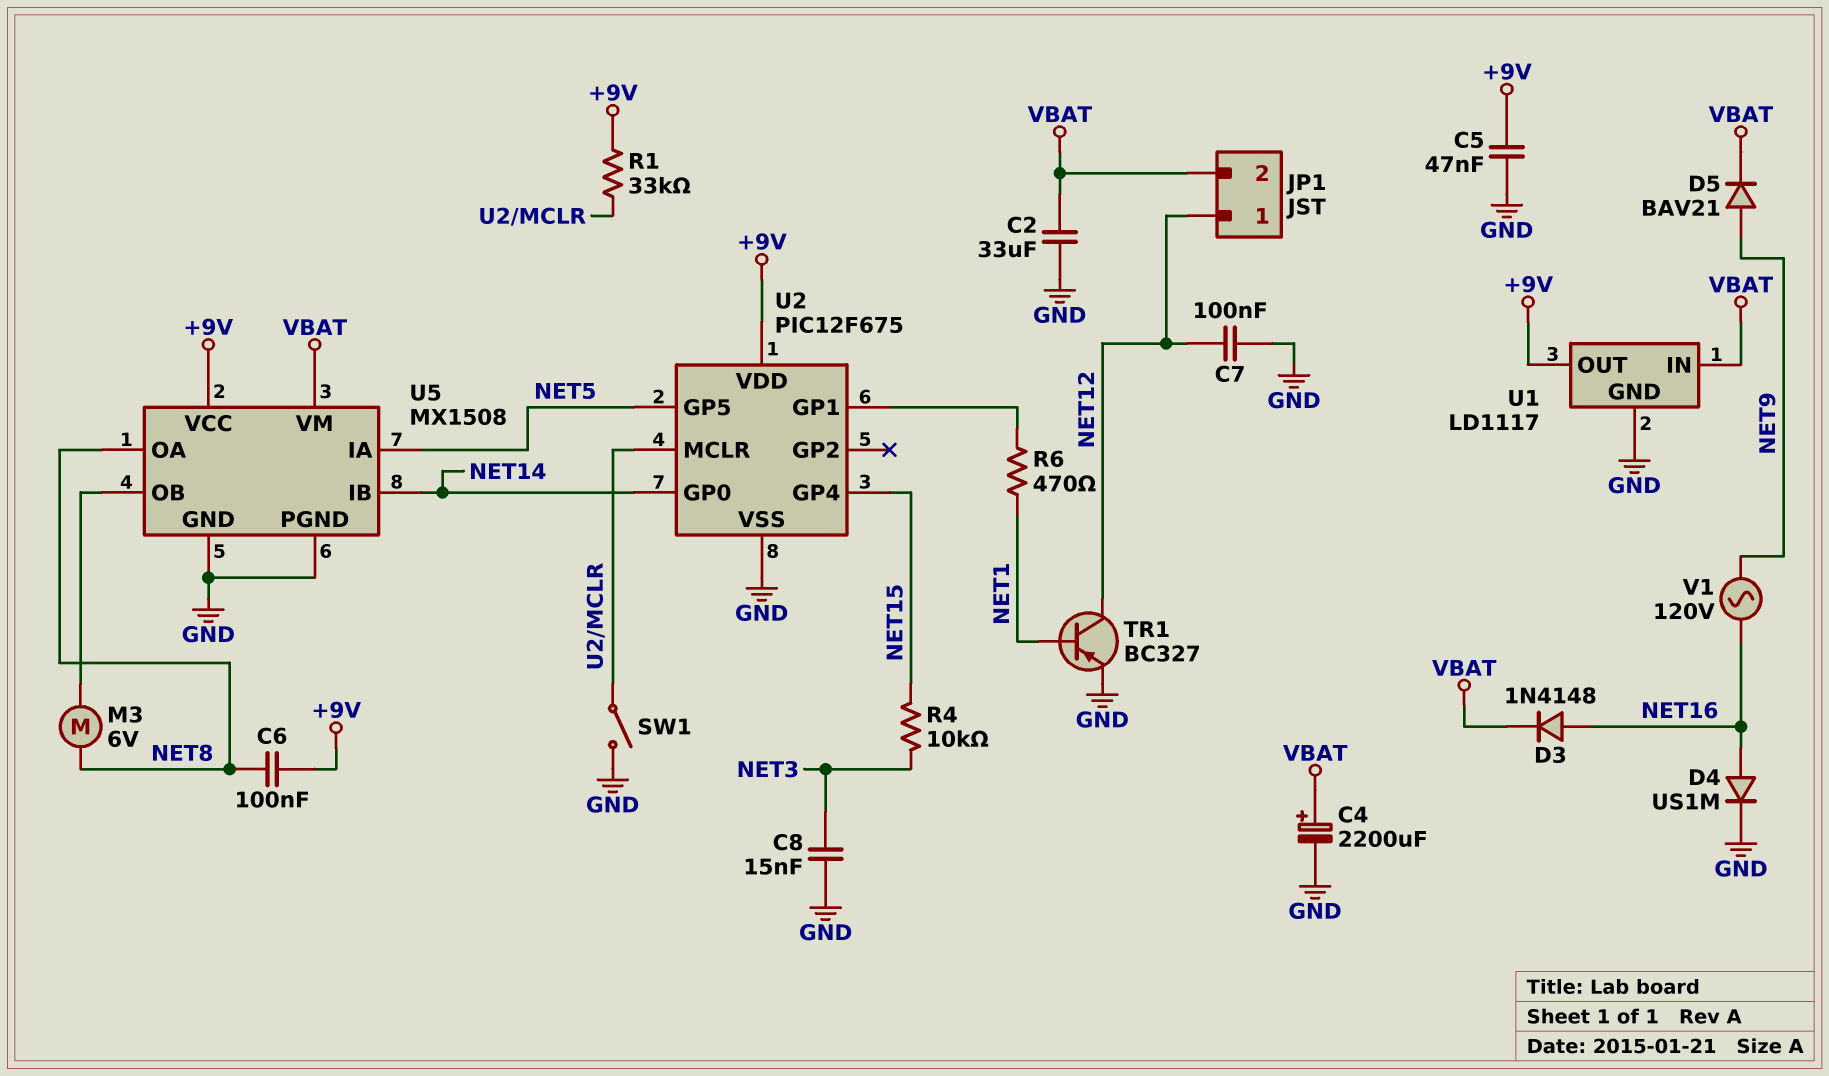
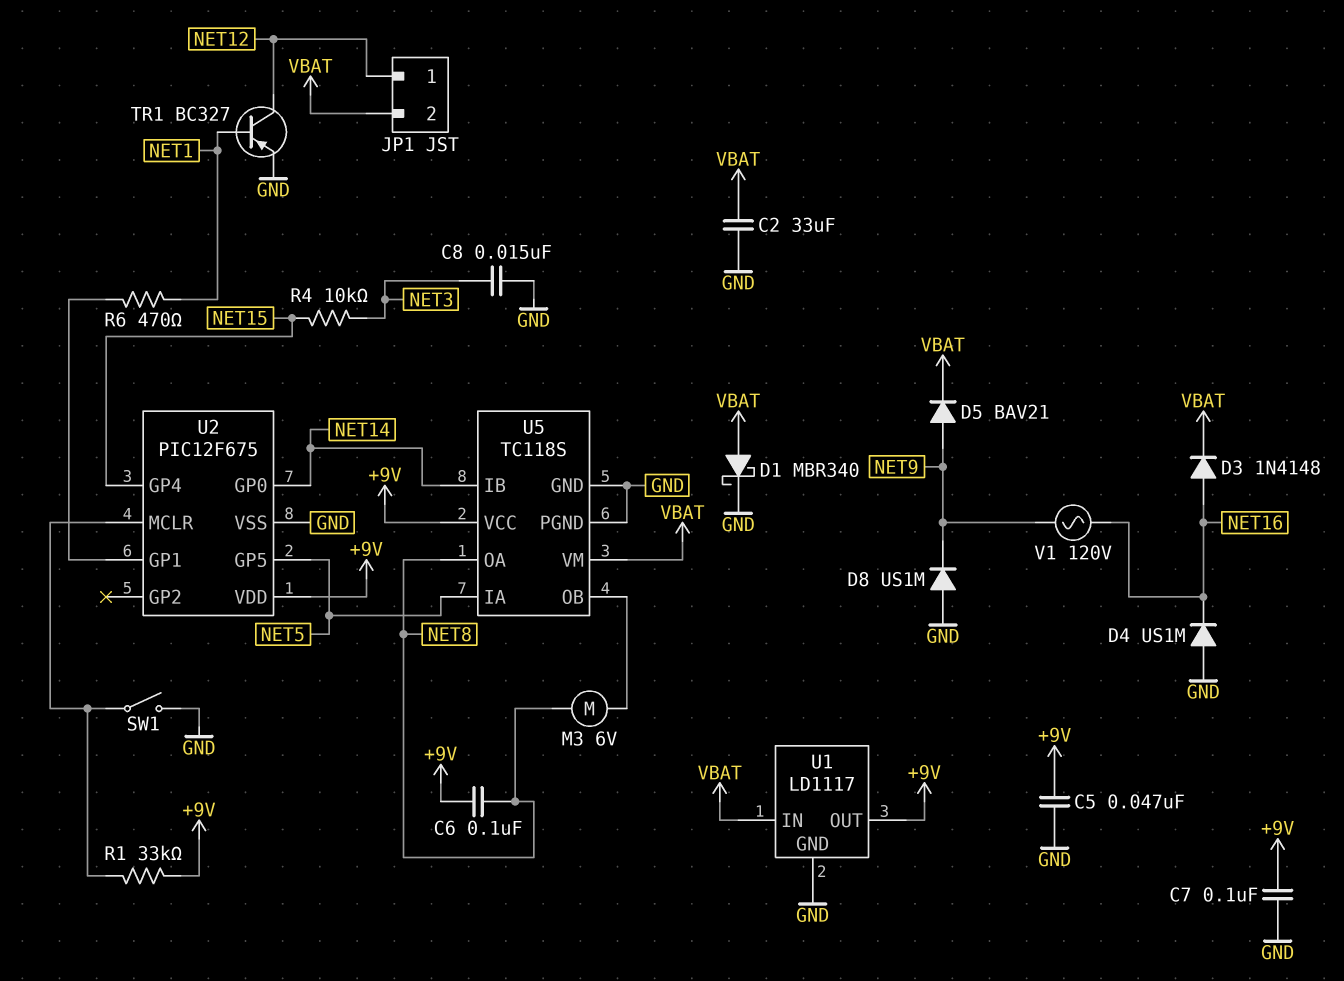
C4: 2200uF (plus VBAT, minus GND) -> none
C7: 100nF (GND, NET12) -> 100nF (+9V, GND)
D1: none -> schottky MBR340 (A VBAT, K GND)
D4: diode US1M (A NET16, K GND) -> diode US1M (A GND, K NET16)
D8: none -> diode US1M (A GND, K NET9)
U5: MX1508 -> TC118S

